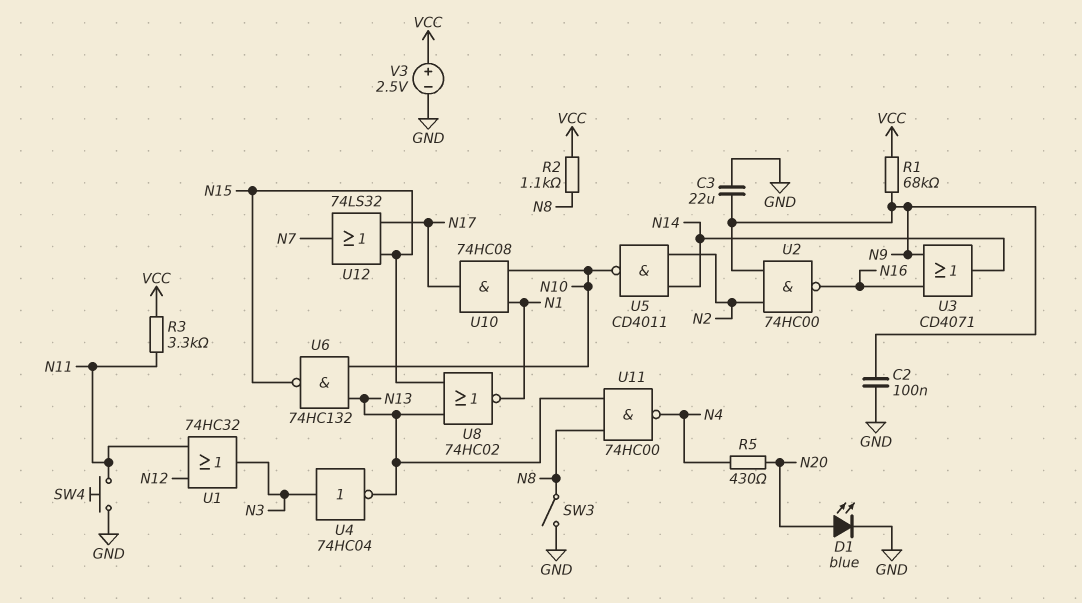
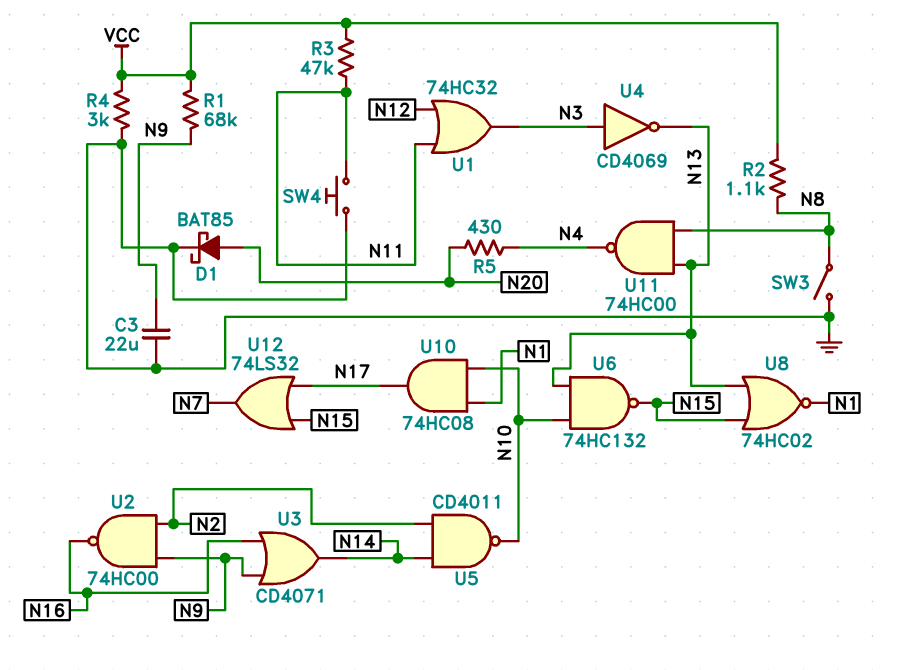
C2: 100nF (GND, N9) -> none
D1: LED blue (A N20, K GND) -> schottky BAT85 (A N20, K GND)
R3: 3.3k (N11, VCC) -> 47k (N11, VCC)
R4: none -> 3k (GND, VCC)
U4: NOT 74HC04 (in N3, out N13) -> NOT CD4069 (in N3, out N13)
V3: 2.5V (plus VCC, minus GND) -> none

